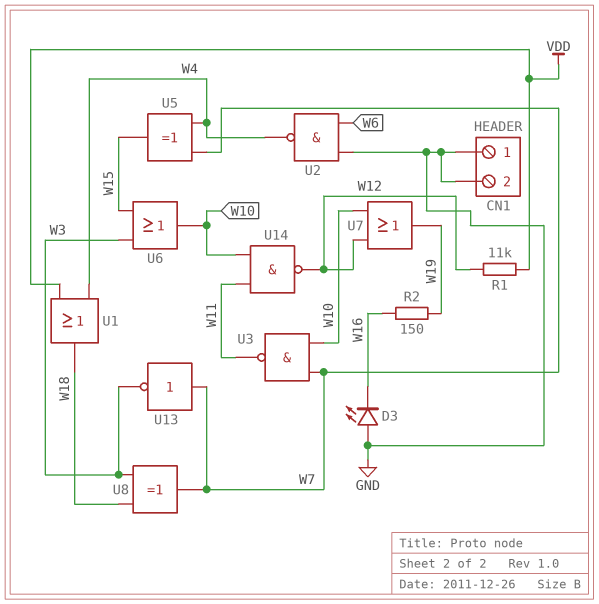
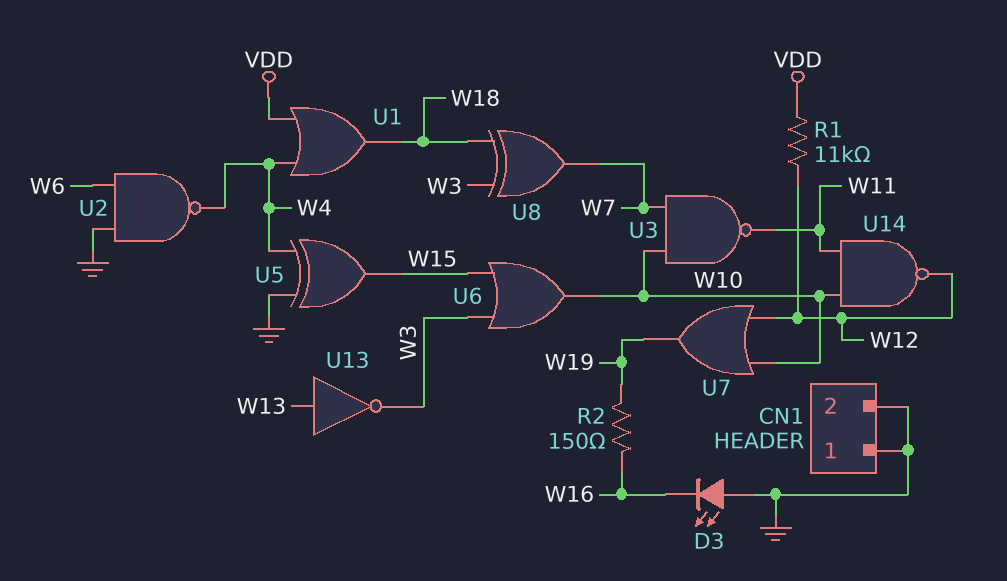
U5: XOR (in W4, in W7, out W15) -> XOR (in GND, in W4, out W15)
U13: NOT (in W7, out W3) -> NOT (in W13, out W3)

